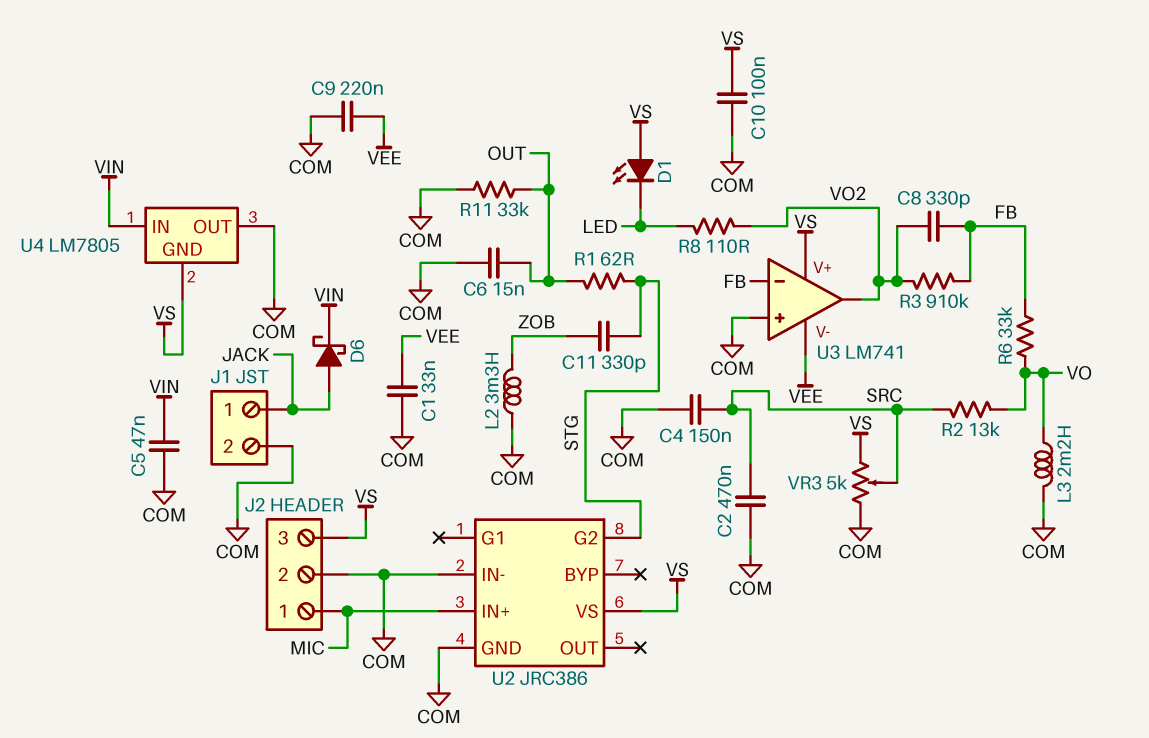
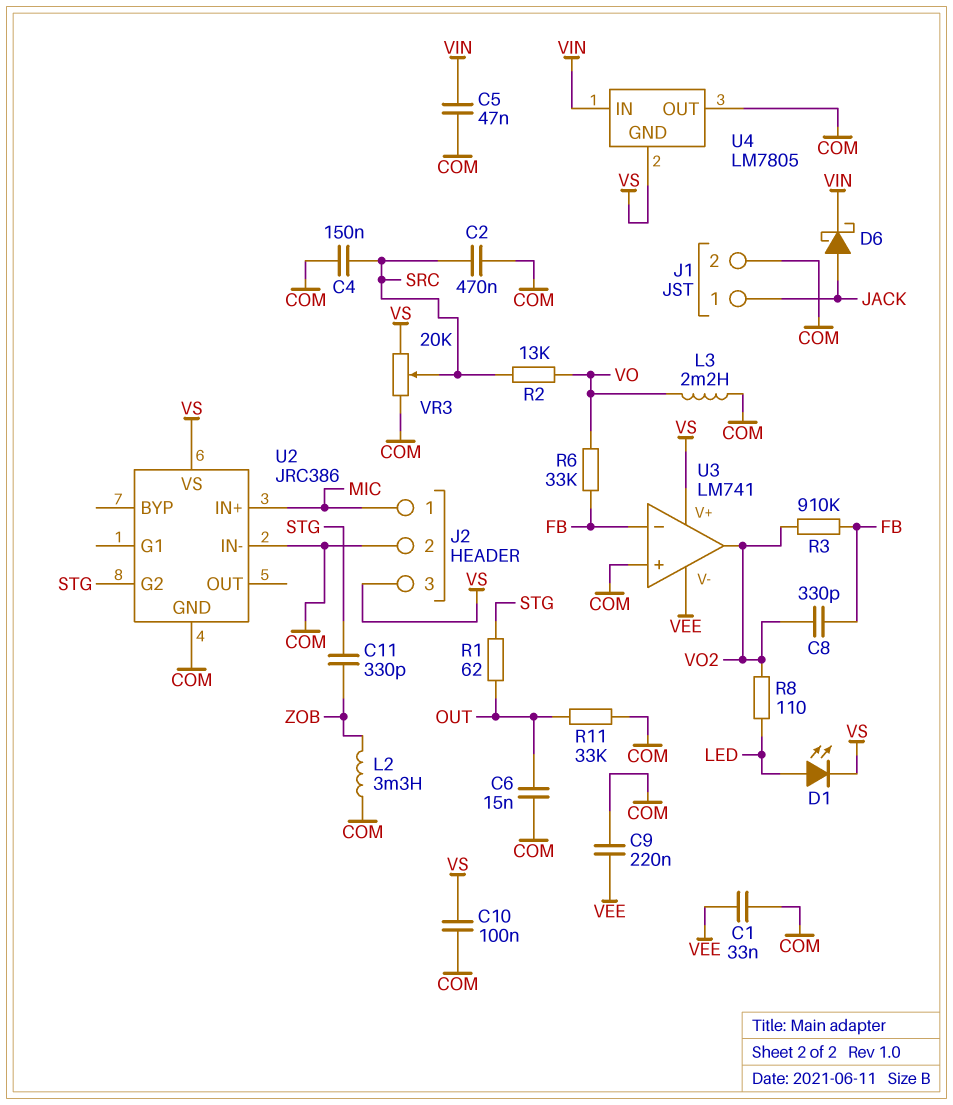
D1: LED (A VS, K LED) -> LED (A LED, K VS)
VR3: 5k (COM, VS, wiper SRC) -> 20k (COM, VS, wiper SRC)

